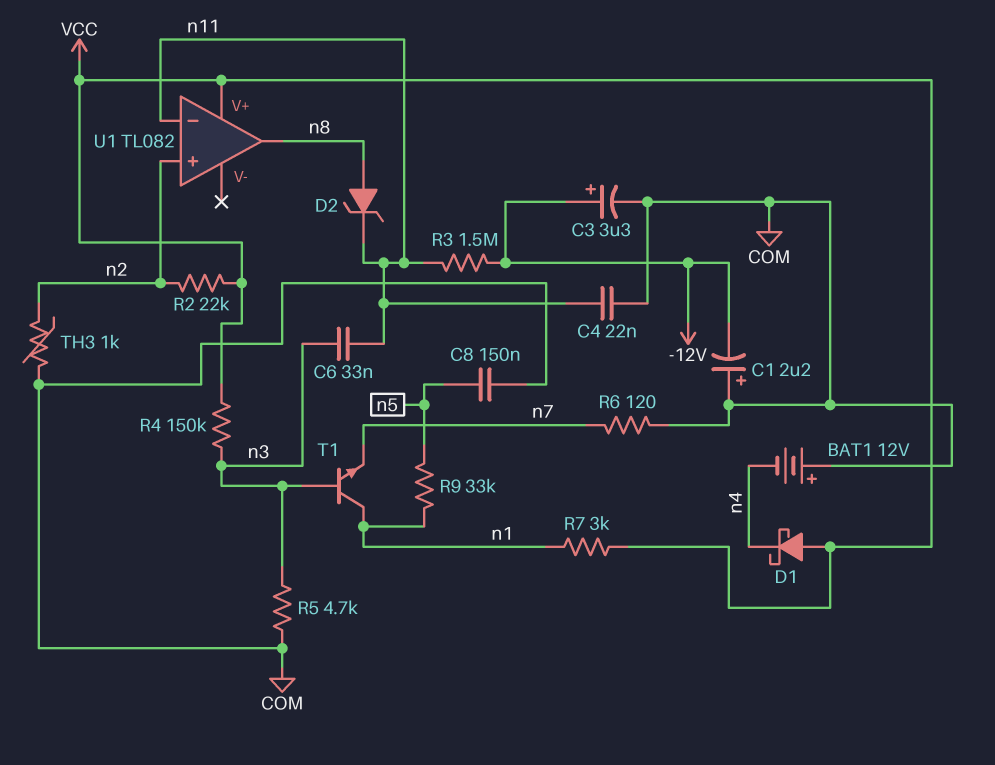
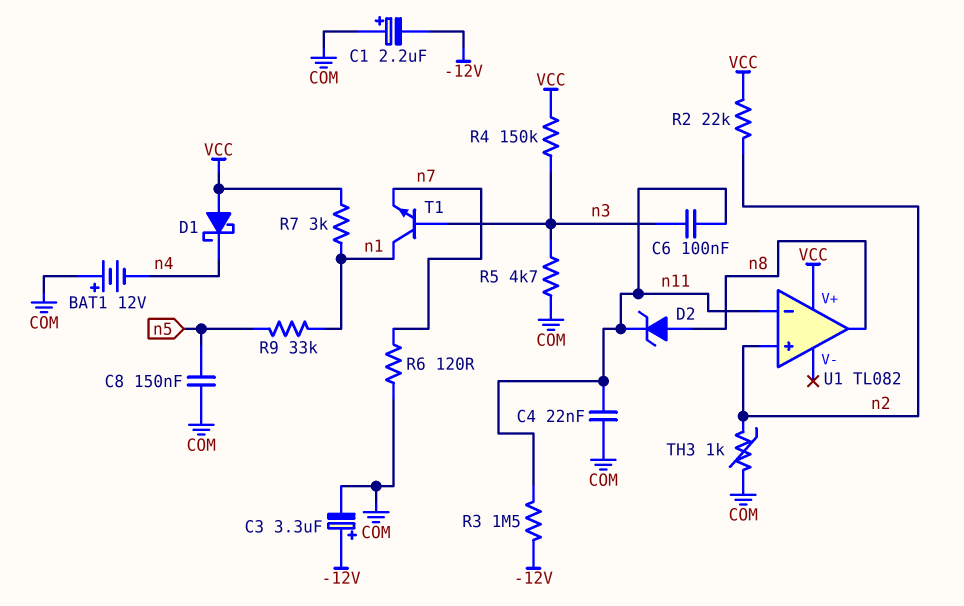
C6: 33nF (n3, n11) -> 100nF (n3, n11)

